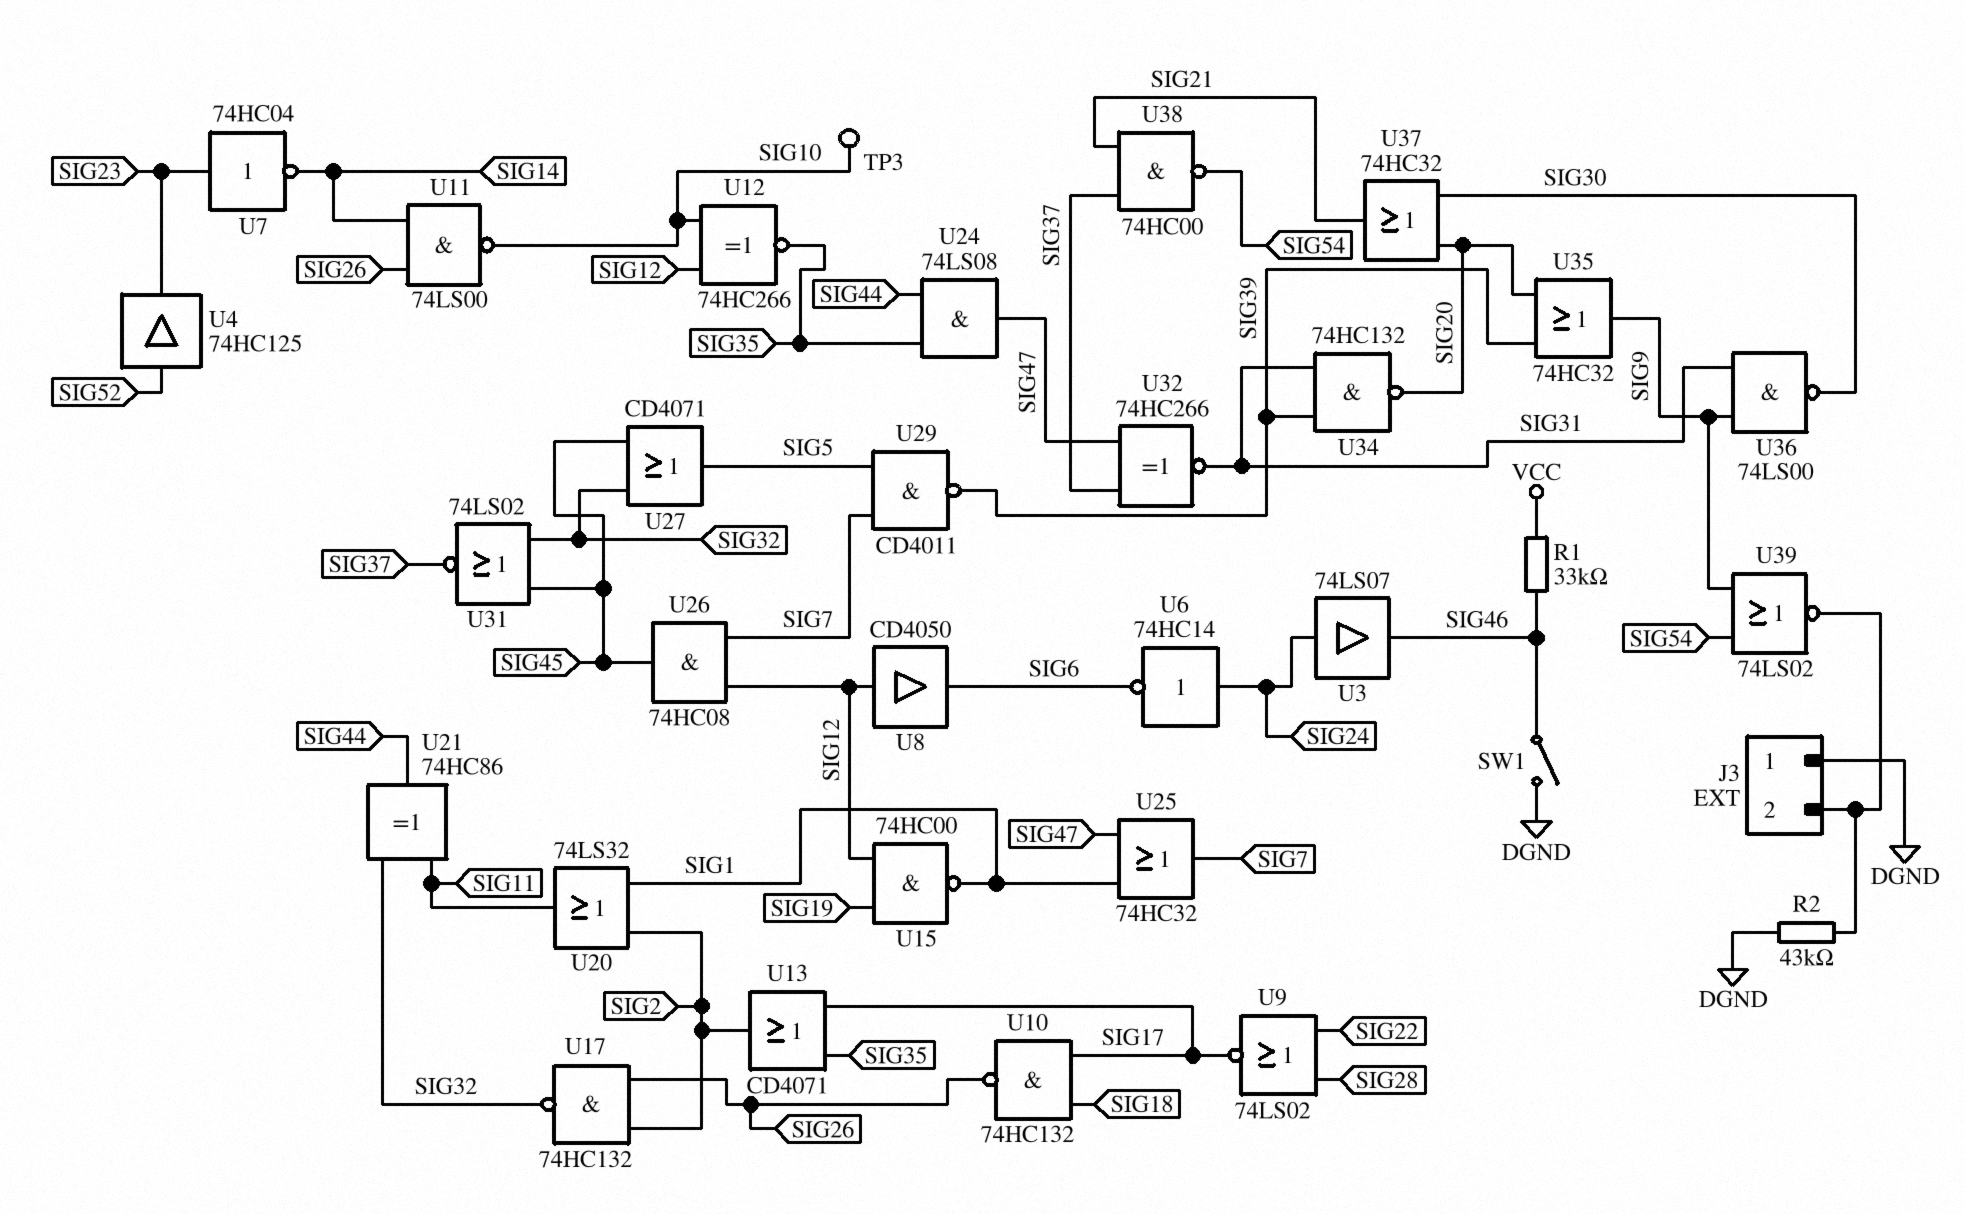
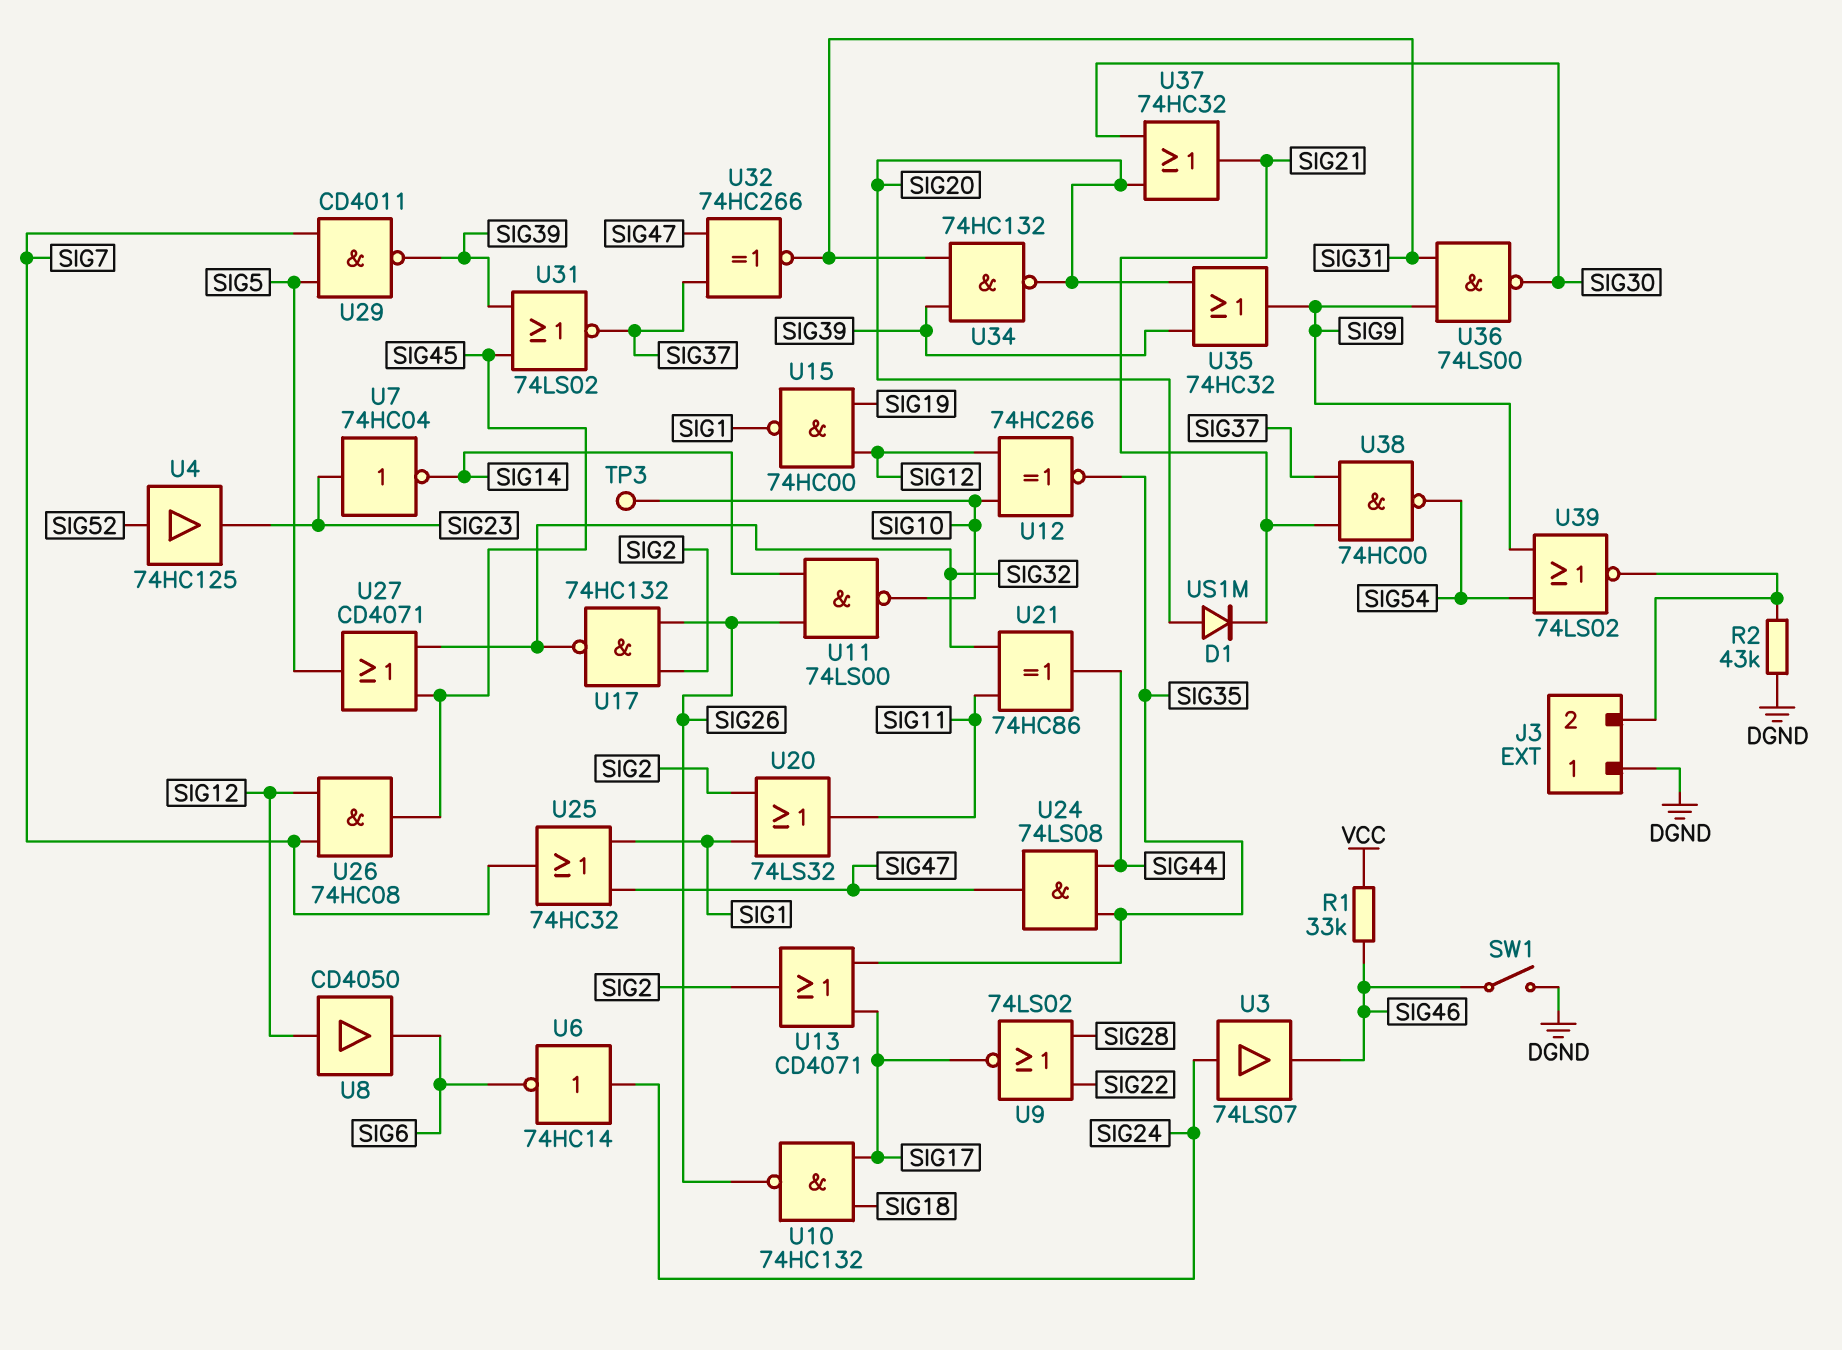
D1: none -> diode US1M (A SIG20, K SIG21)
U31: NOR 74LS02 (in SIG32, in SIG45, out SIG37) -> NOR 74LS02 (in SIG39, in SIG45, out SIG37)

